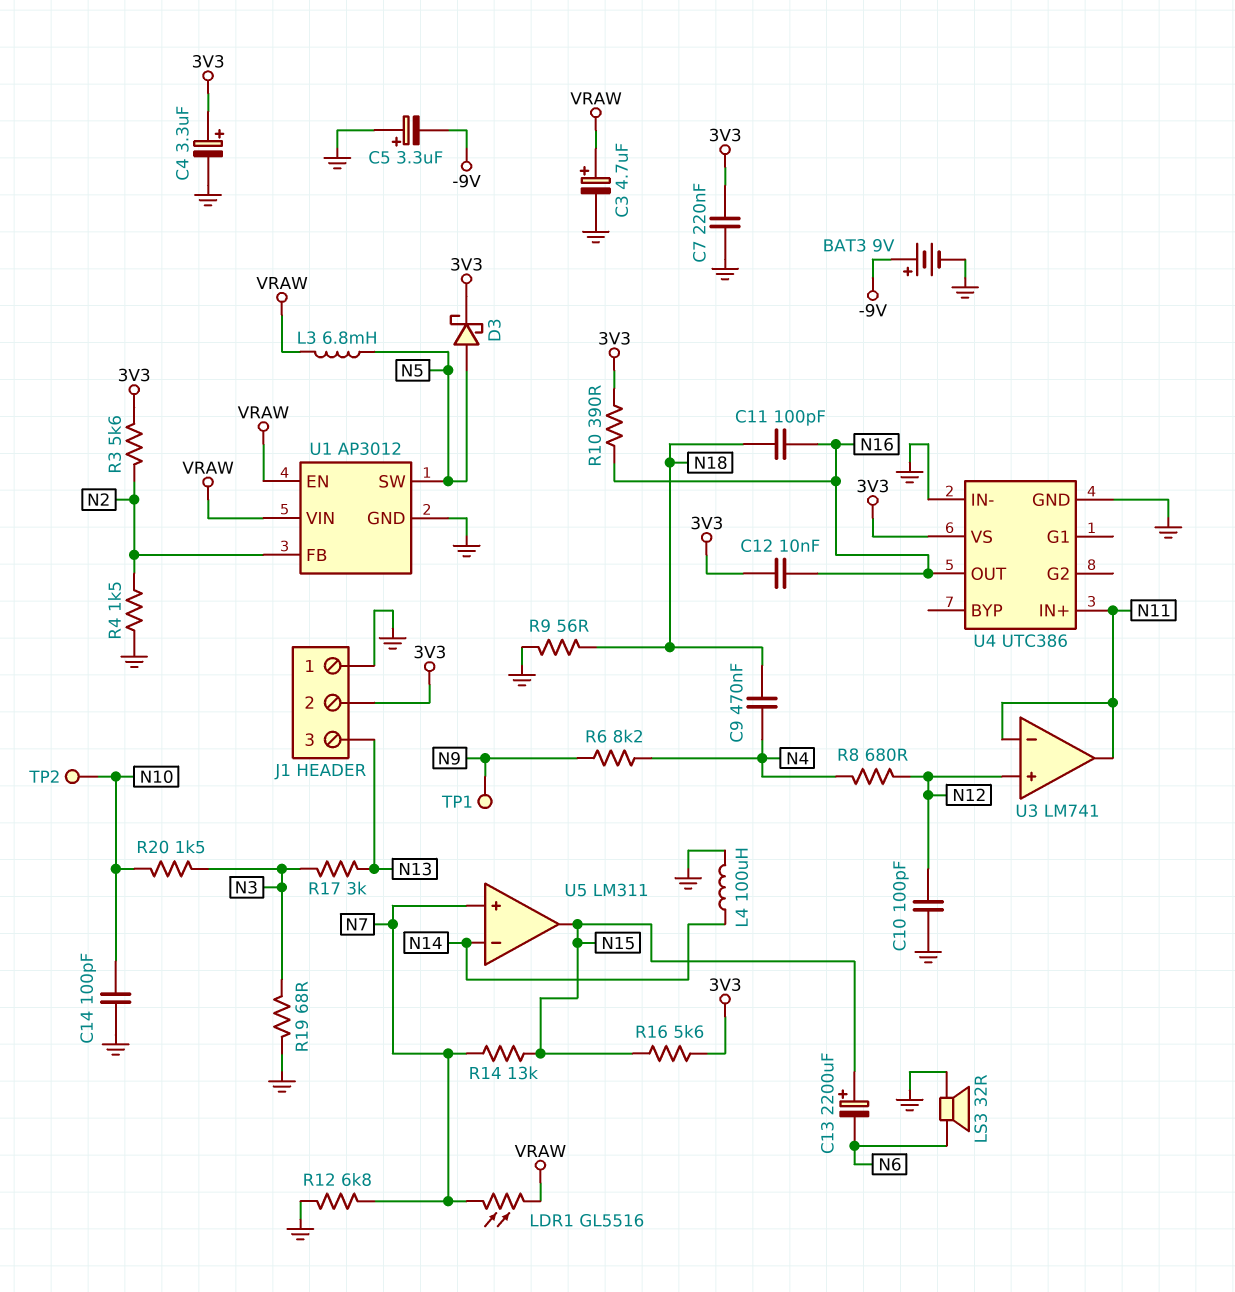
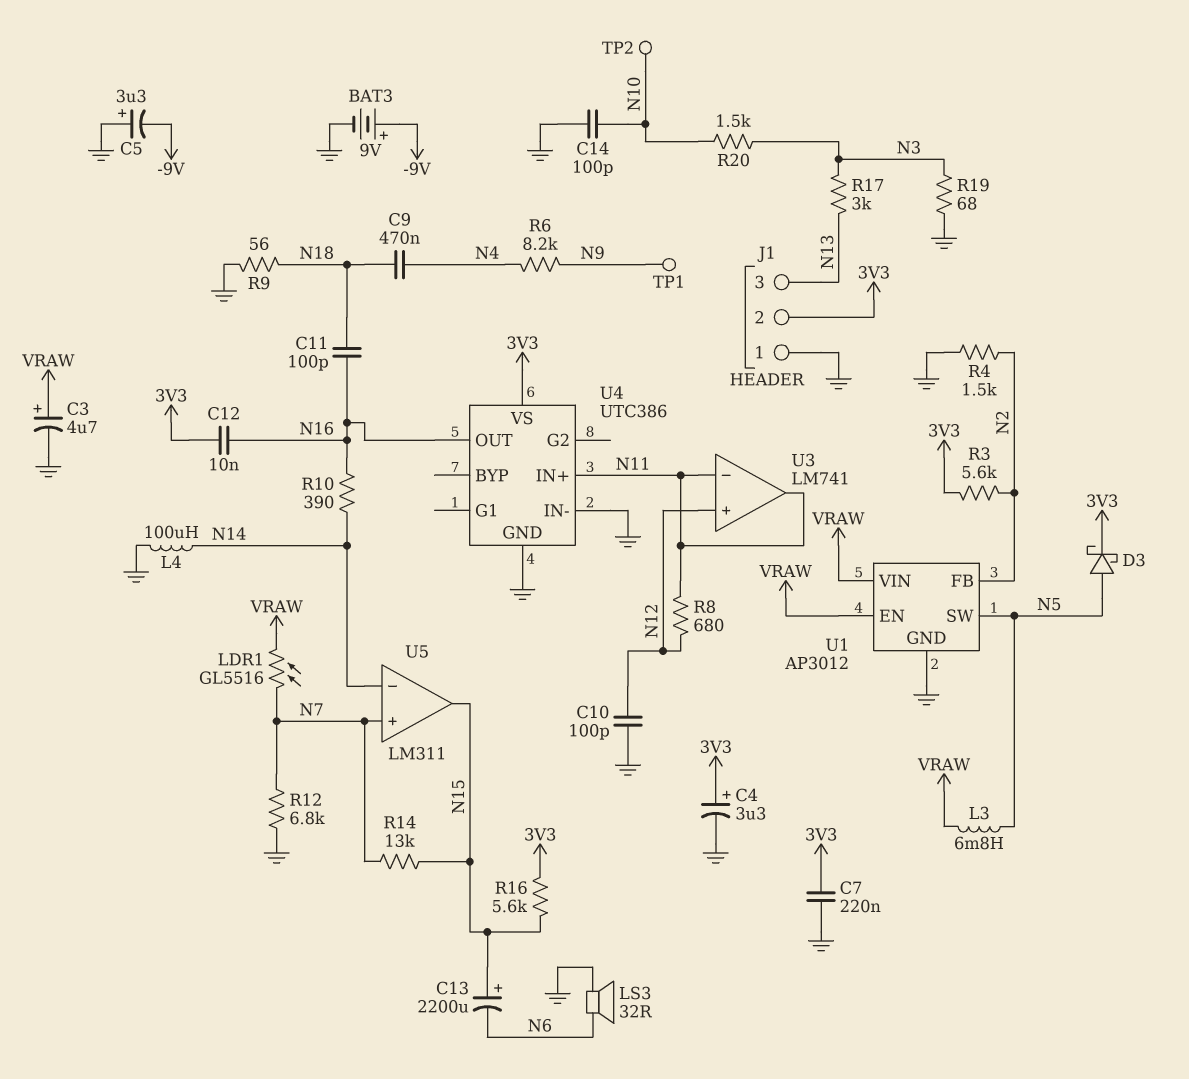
R8: 680 (N4, N12) -> 680 (N11, N12)
R10: 390 (3V3, N16) -> 390 (N14, N16)

